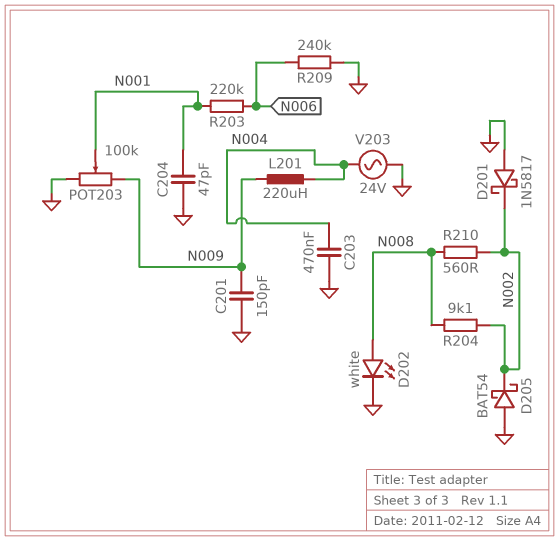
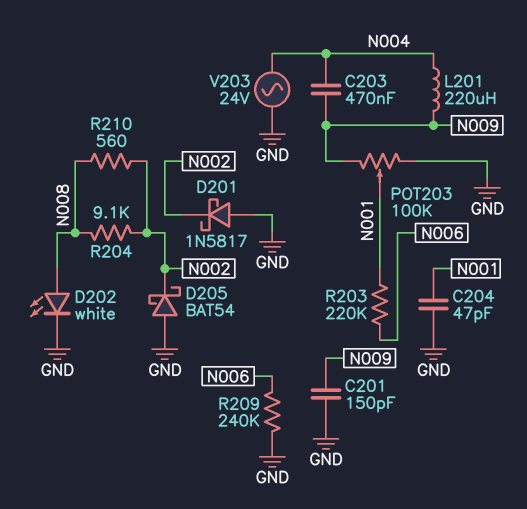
C203: 470nF (GND, N004) -> 470nF (N004, N009)

